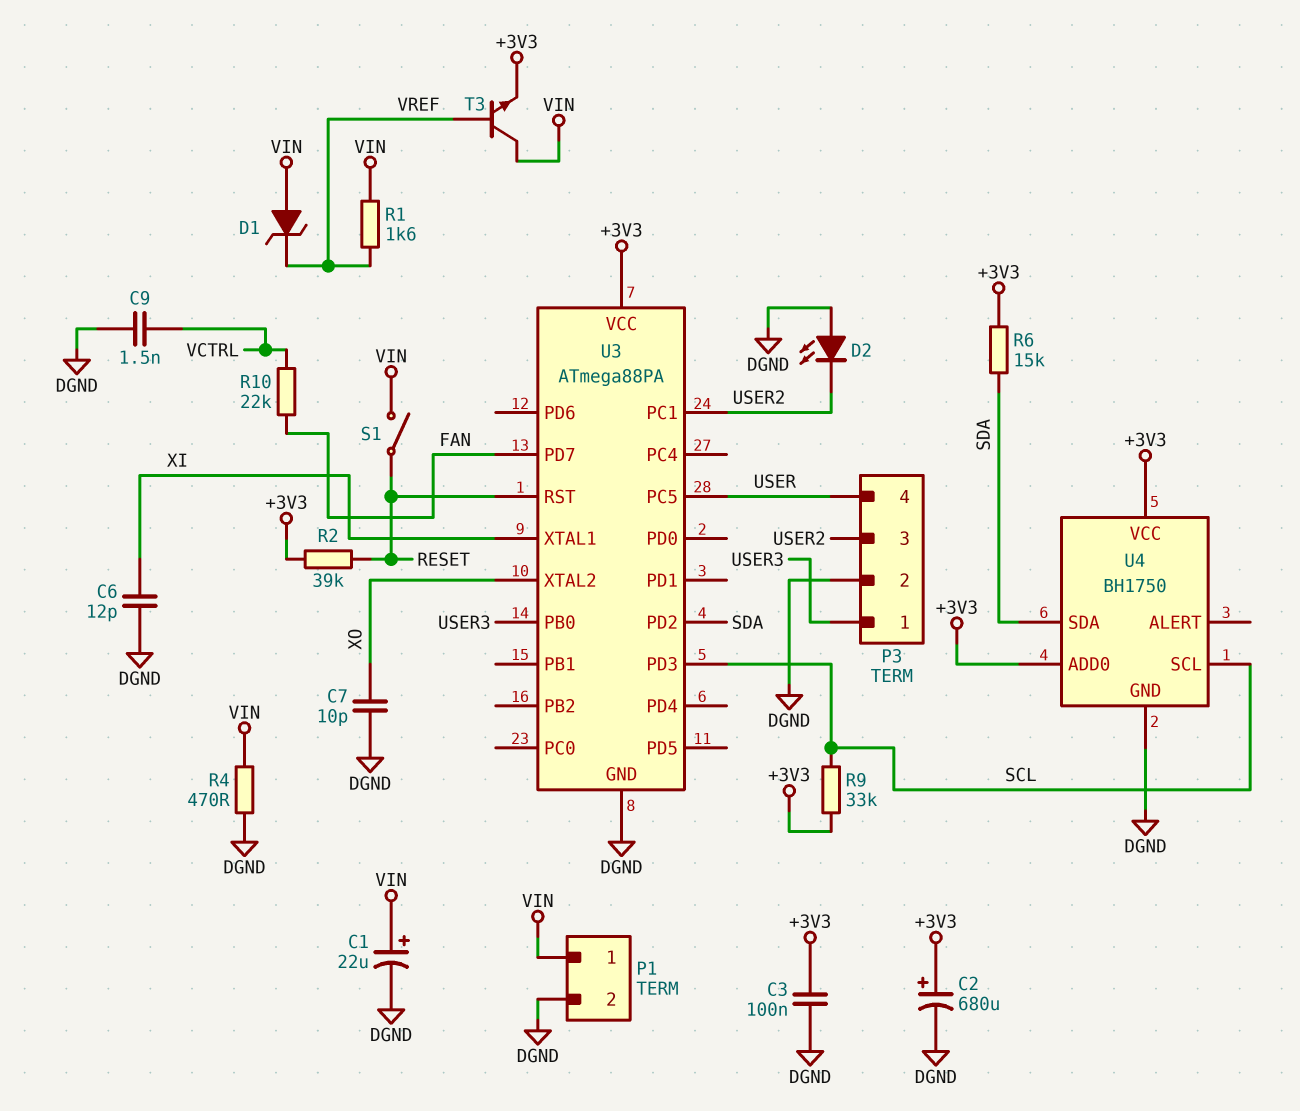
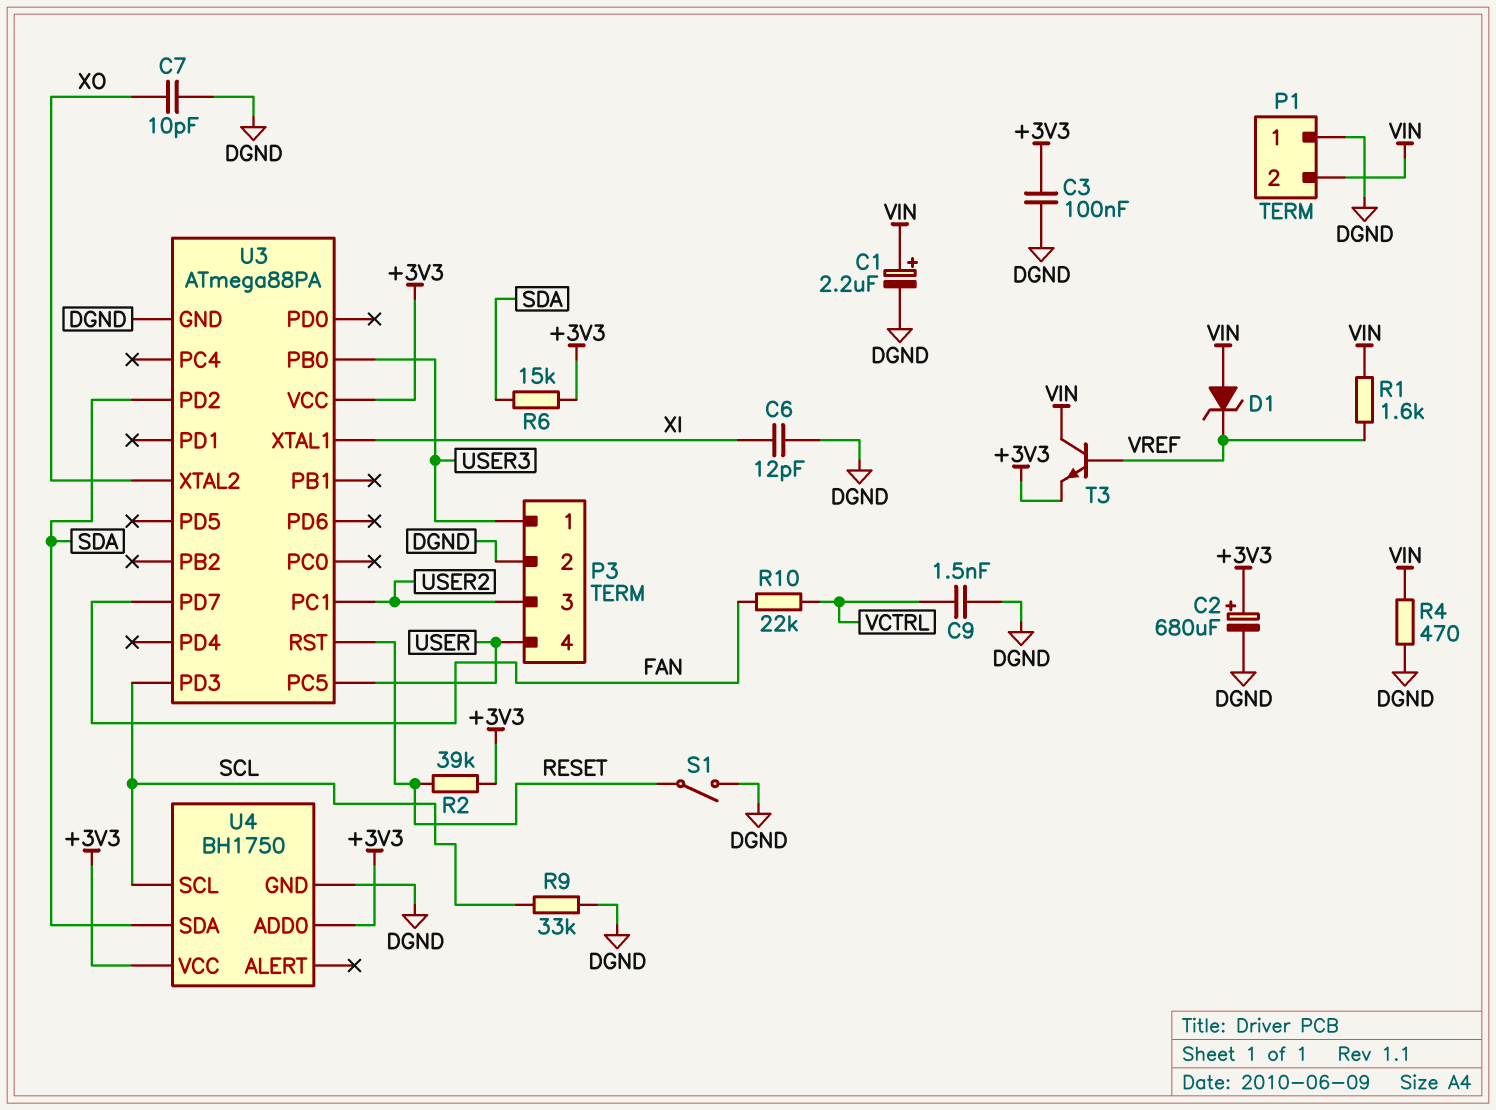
C1: 22uF (plus VIN, minus DGND) -> 2.2uF (plus VIN, minus DGND)
D2: LED (A DGND, K USER2) -> none
P1 pin 1: VIN -> DGND
P1 pin 2: DGND -> VIN
R9: 33k (+3V3, SCL) -> 33k (DGND, SCL)
S1: switch (RESET, VIN) -> switch (DGND, RESET)

